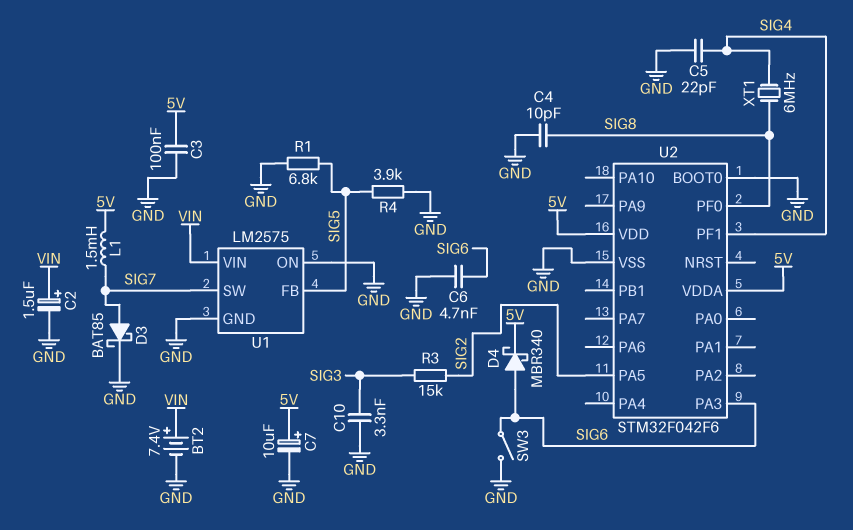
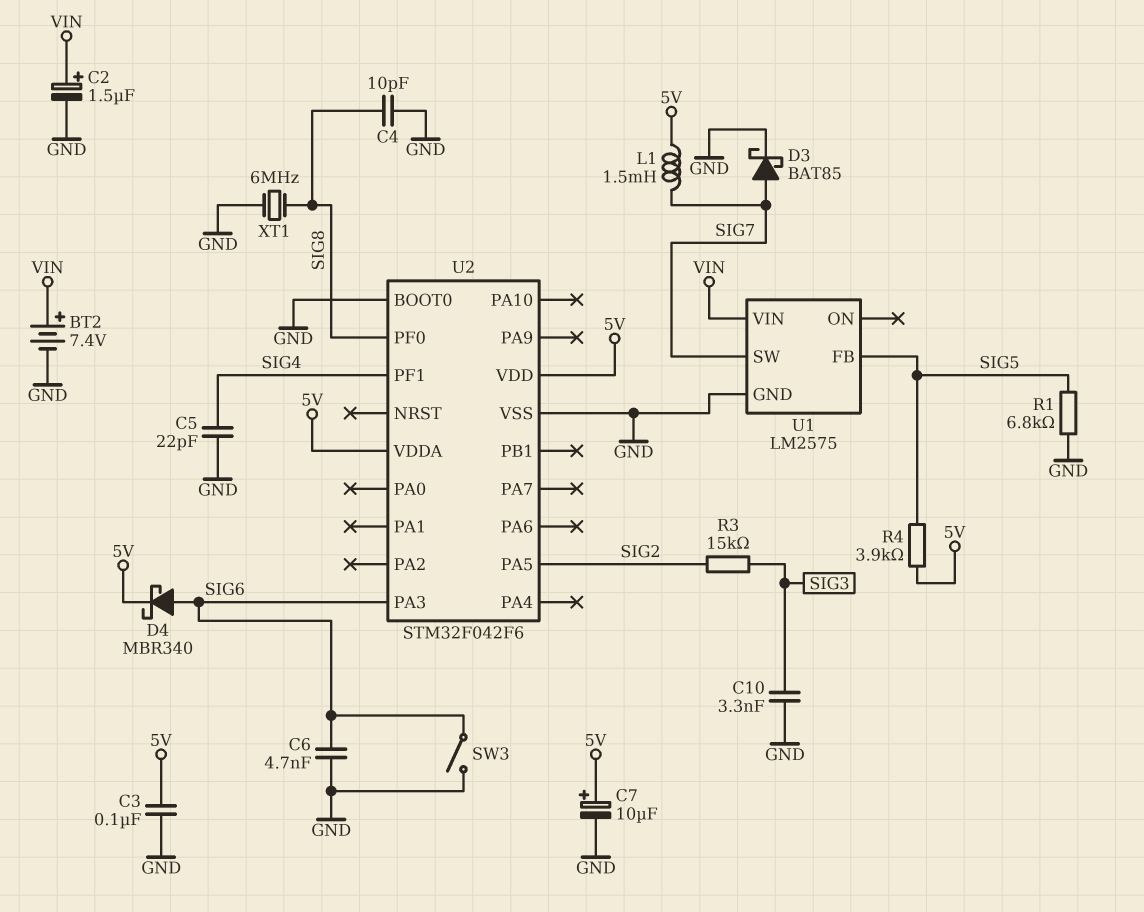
R4: 3.9k (GND, SIG5) -> 3.9k (5V, SIG5)
U1 pin ON: GND -> none
XT1: 6MHz (SIG4, SIG8) -> 6MHz (GND, SIG8)

